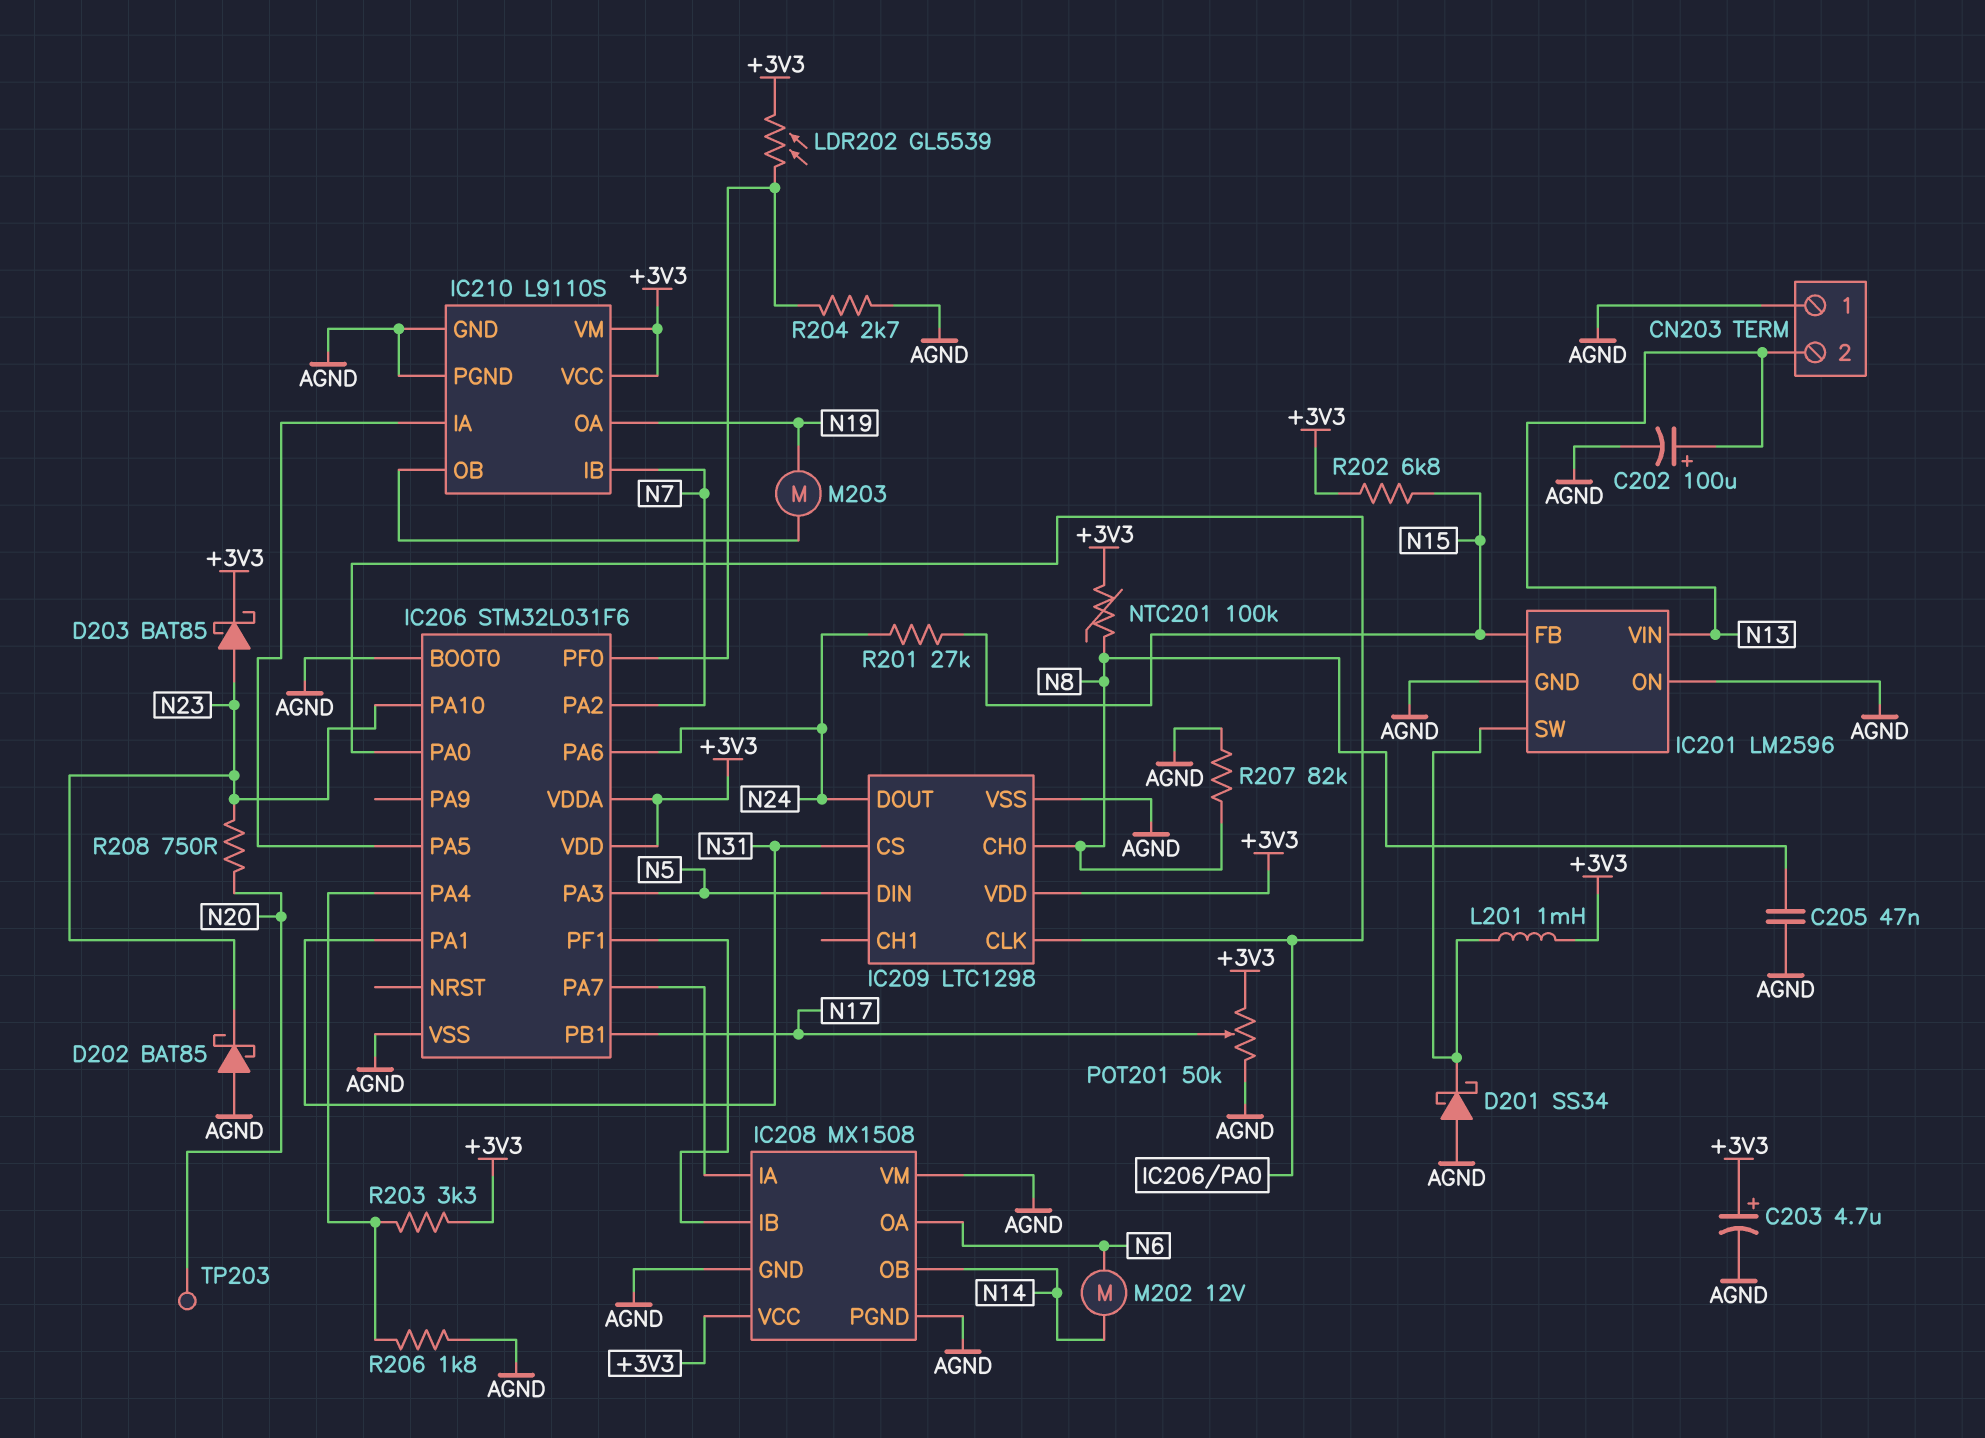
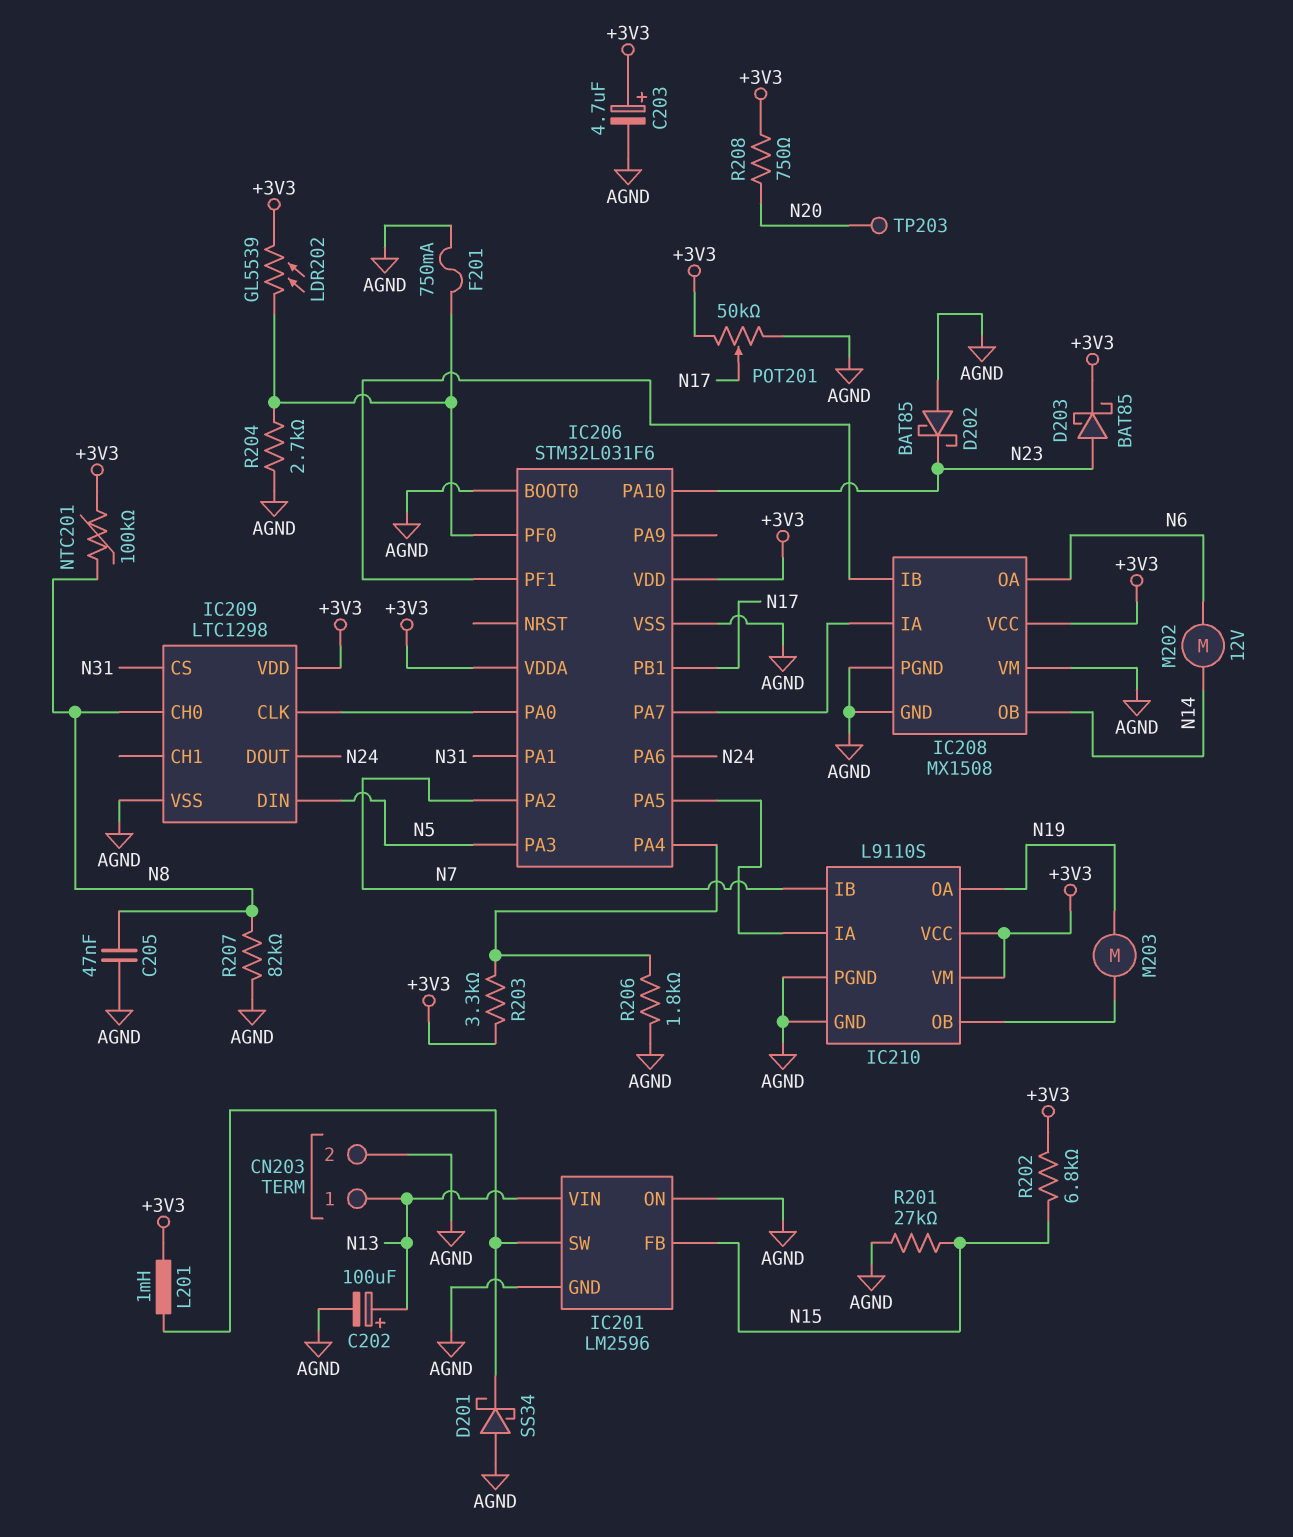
CN203 pin 1: AGND -> N13
CN203 pin 2: N13 -> AGND
F201: none -> 750mA (AGND, IC206/PF0)
R201: 27k (N15, N24) -> 27k (AGND, N15)
R208: 750 (N20, N23) -> 750 (+3V3, N20)

